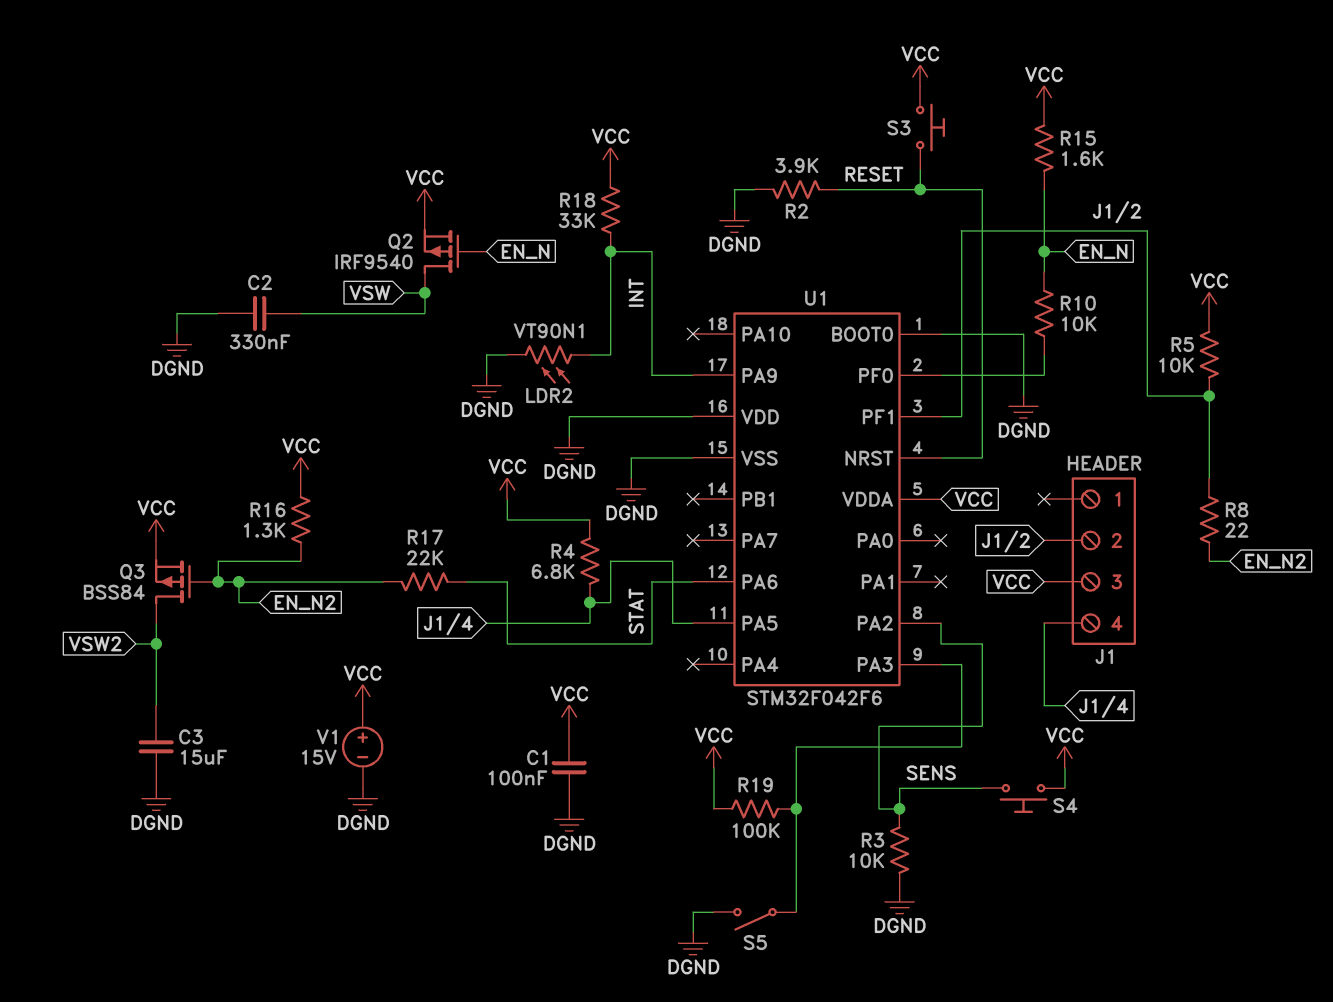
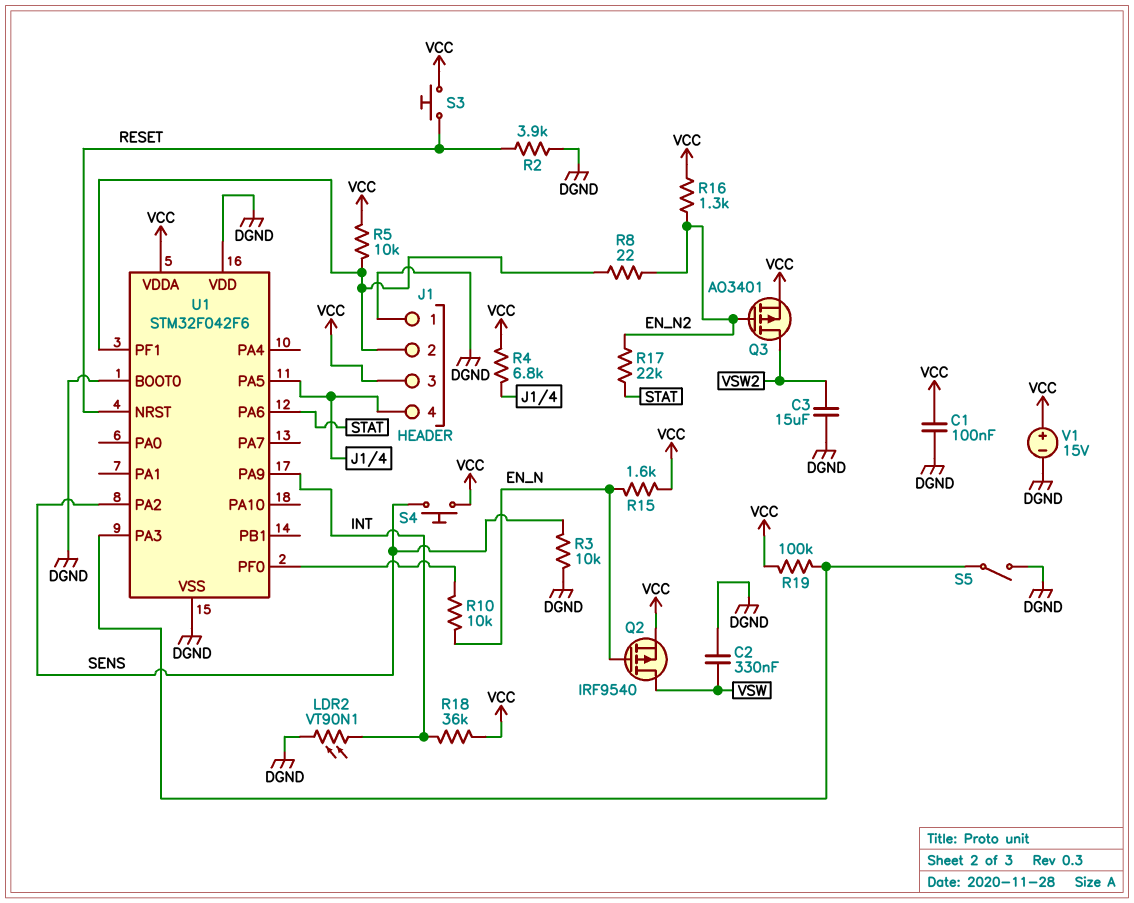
J1 pin 1: none -> DGND
Q3: PMOS BSS84 (G EN_N2, D VSW2, S VCC) -> PMOS AO3401 (G EN_N2, D VSW2, S VCC)
R18: 33k (INT, VCC) -> 36k (INT, VCC)

